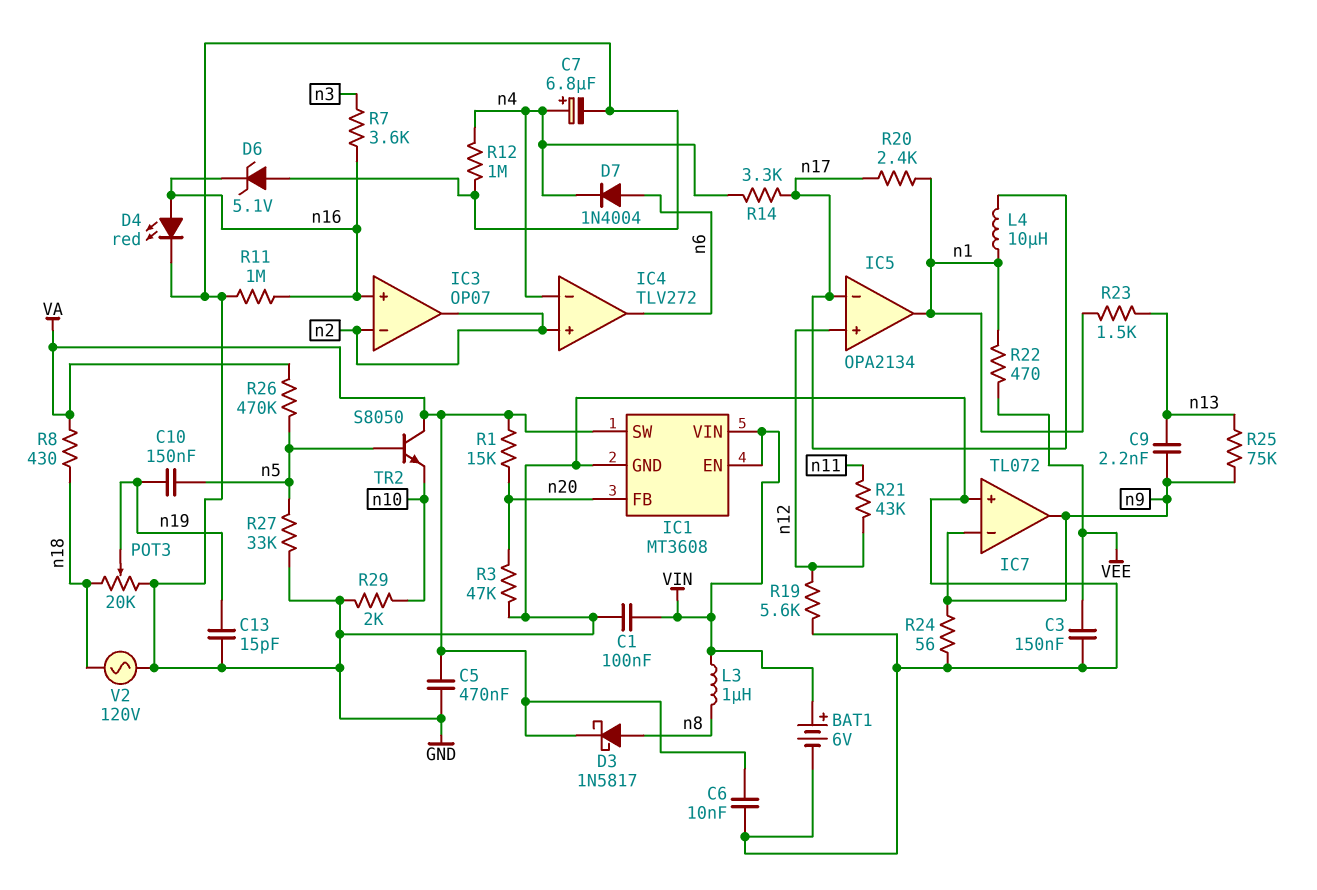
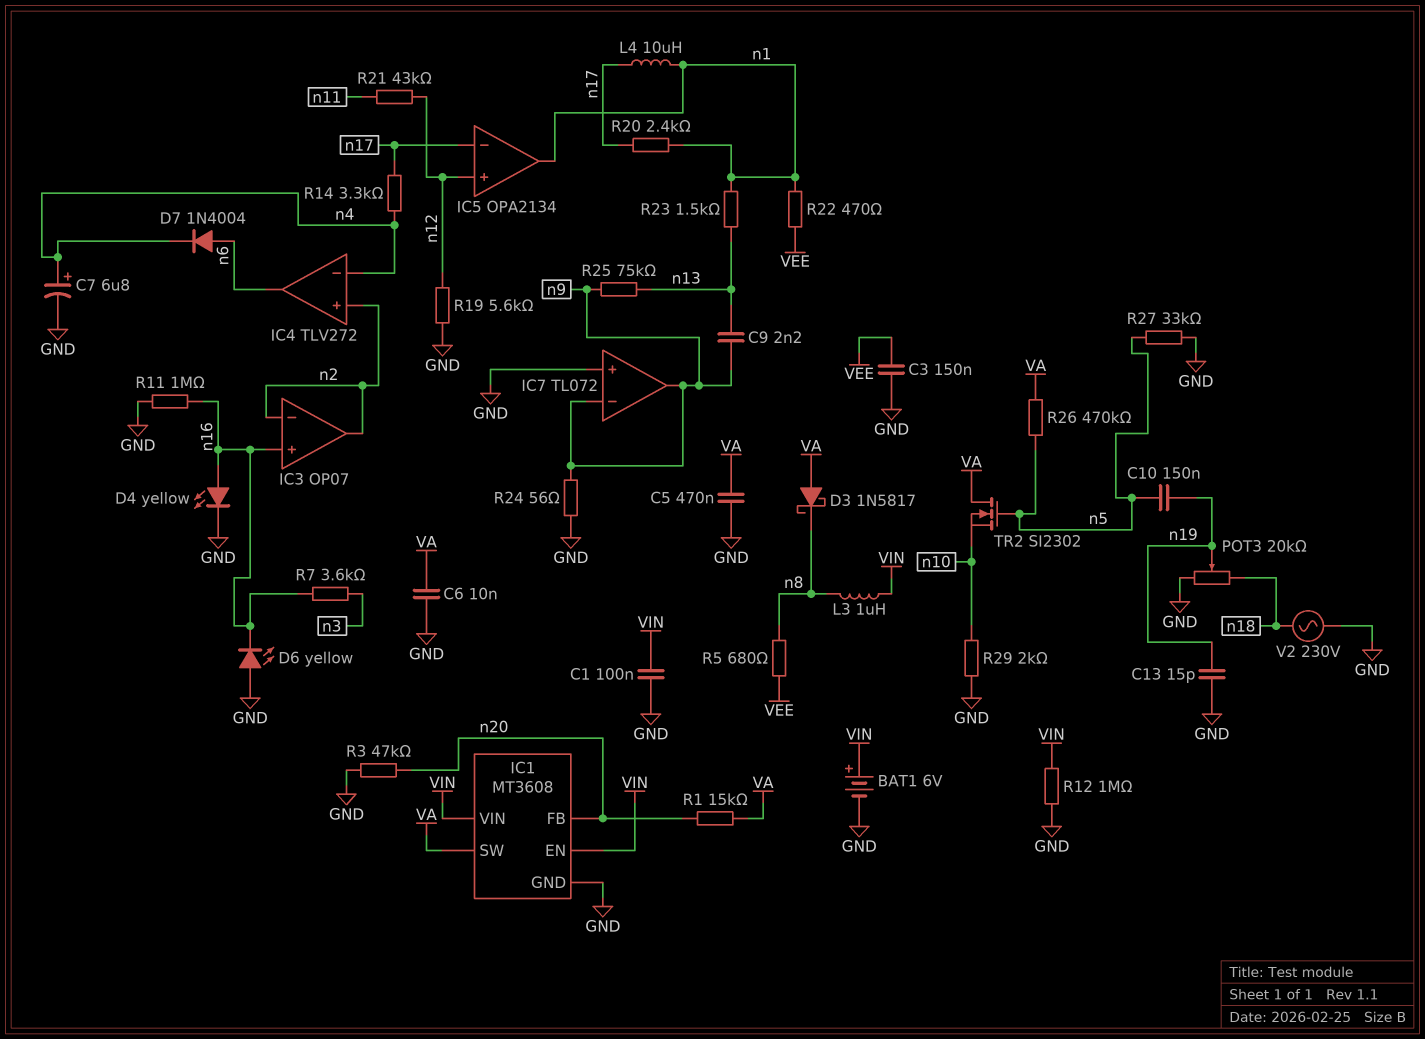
D3: schottky 1N5817 (A n8, K VA) -> schottky 1N5817 (A VA, K n8)
D4: LED red (A n16, K GND) -> LED yellow (A n16, K GND)
D6: zener 5.1V (A GND, K n16) -> LED yellow (A GND, K n16)
R5: none -> 680 (VEE, n8)
R8: 430 (VA, n18) -> none
R12: 1M (GND, n4) -> 1M (GND, VIN)
TR2: NPN S8050 (B n5, C VA, E n10) -> NMOS SI2302 (G n5, D VA, S n10)
V2: AC 120V (GND, n18) -> AC 230V (GND, n18)

